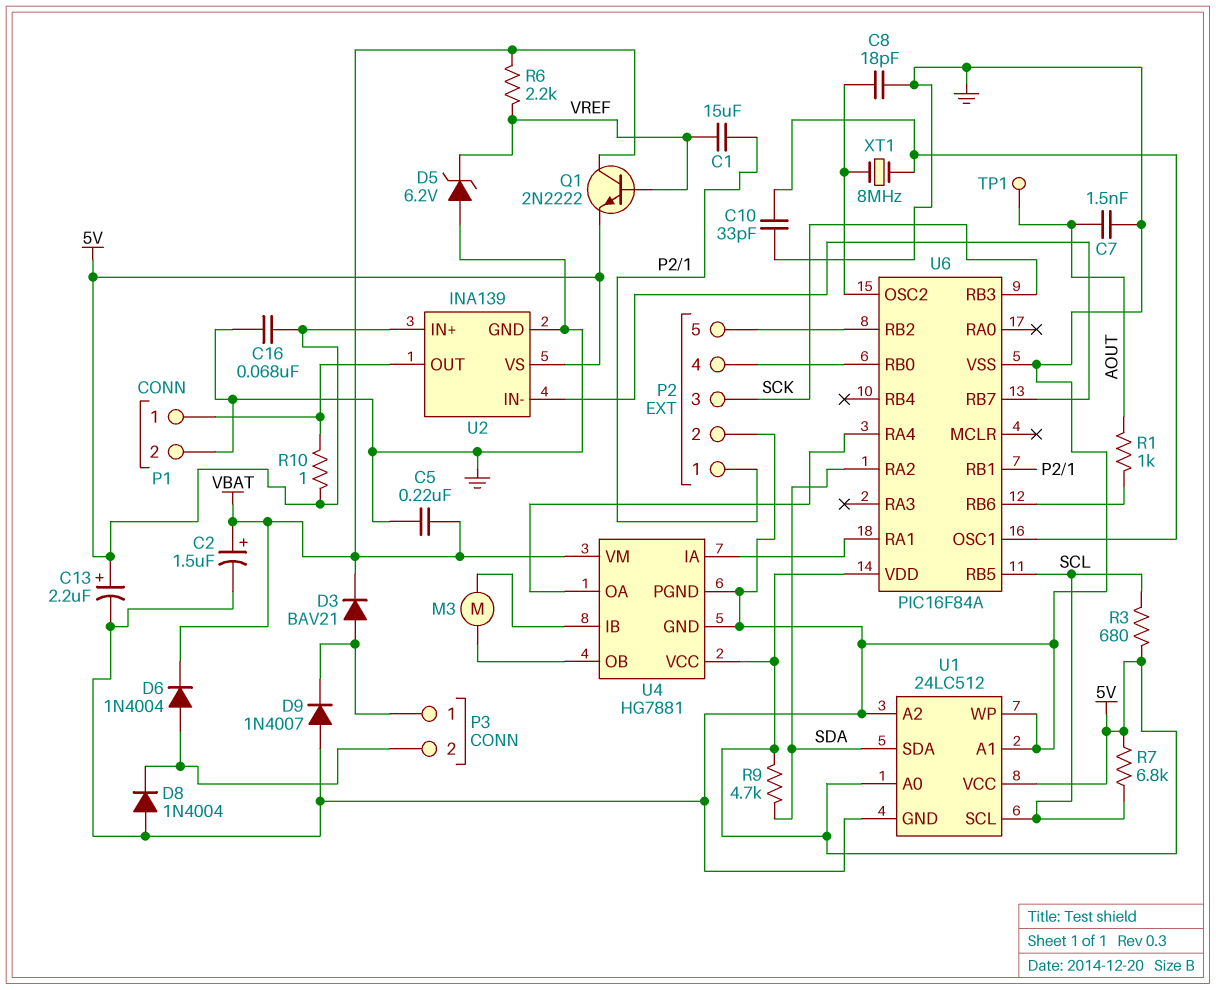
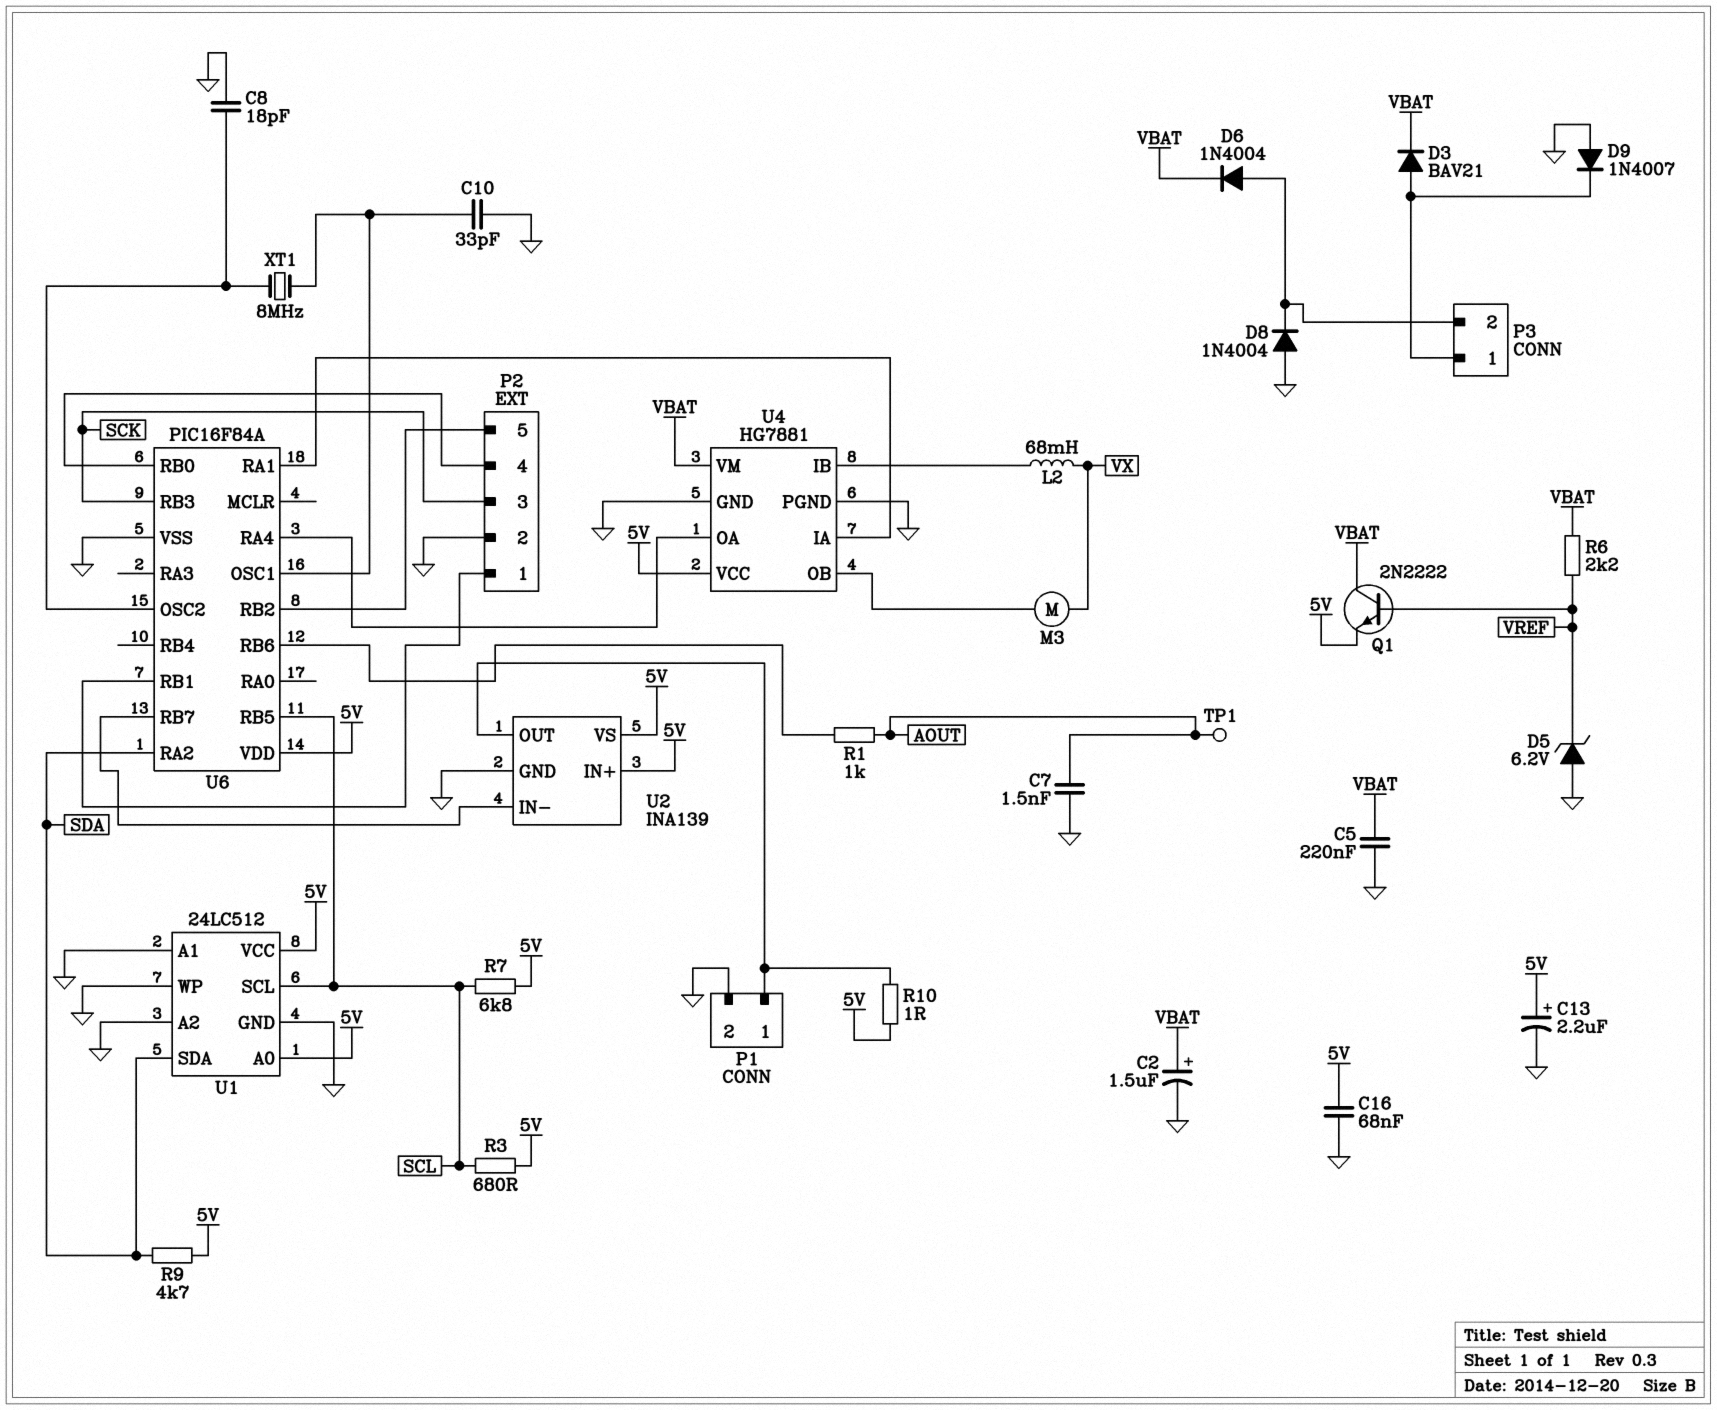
C1: 15uF (P2/1, VREF) -> none
L2: none -> 68mH (U4/IB, VX)
M3: motor (U4/IB, U4/OB) -> motor (U4/OB, VX)

